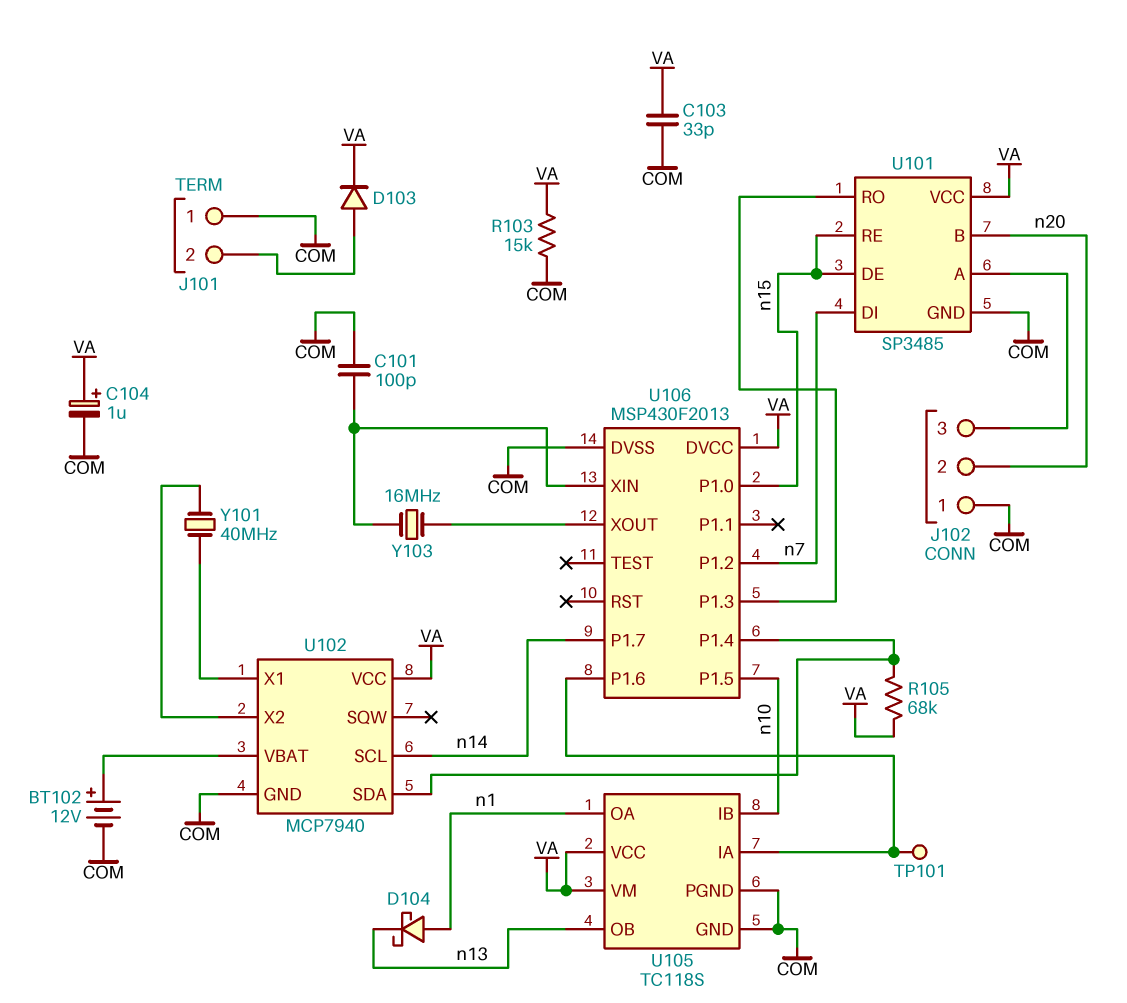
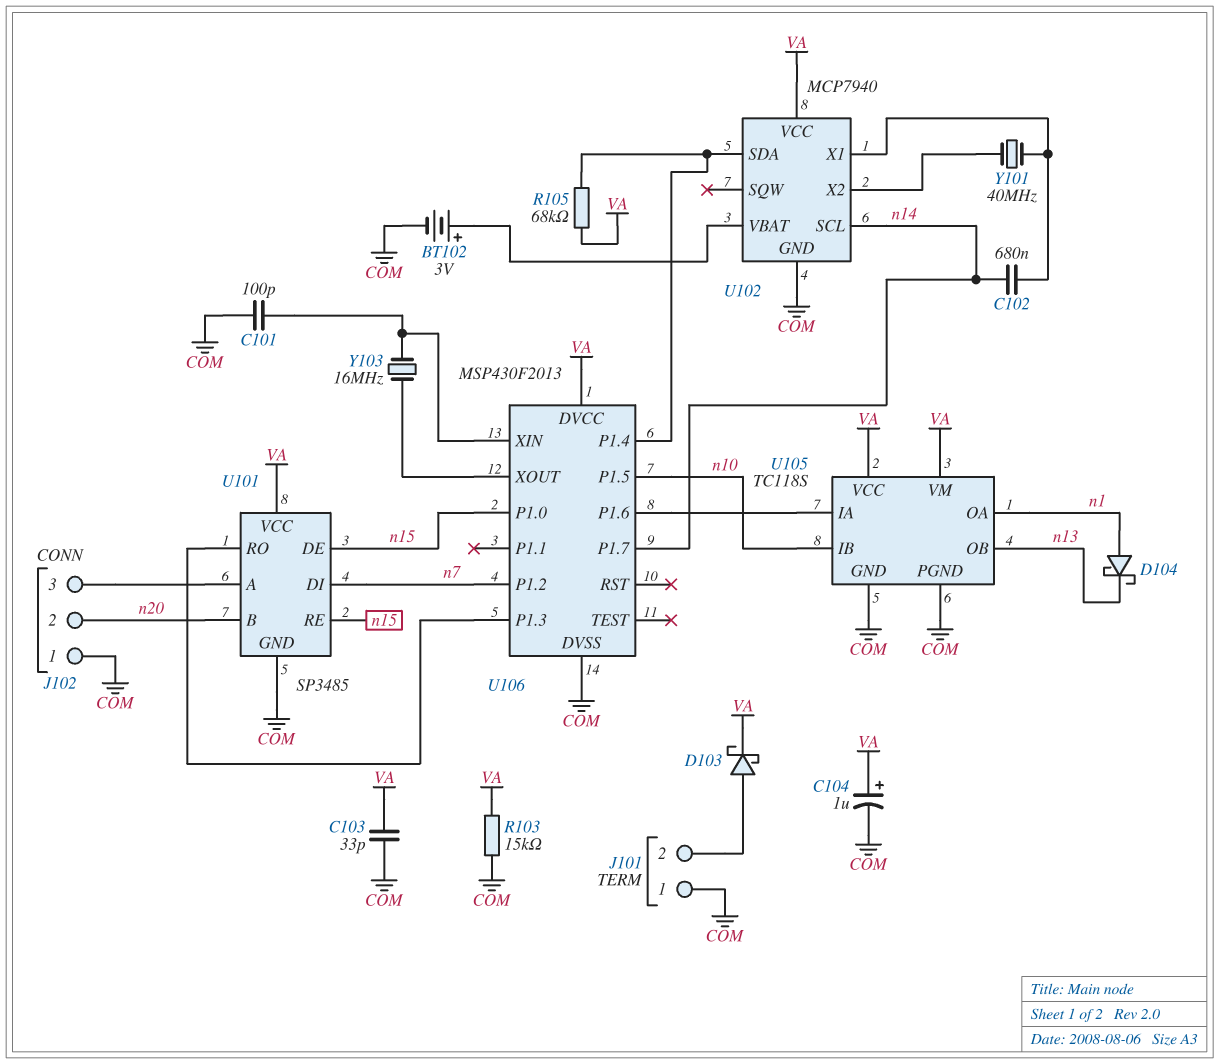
BT102: 12V (plus U102/VBAT, minus COM) -> 3V (plus U102/VBAT, minus COM)
C102: none -> 680nF (U102/X1, n14)
D103: diode (A J101/2, K VA) -> schottky (A J101/2, K VA)
TP101: test point (U105/IA) -> none

